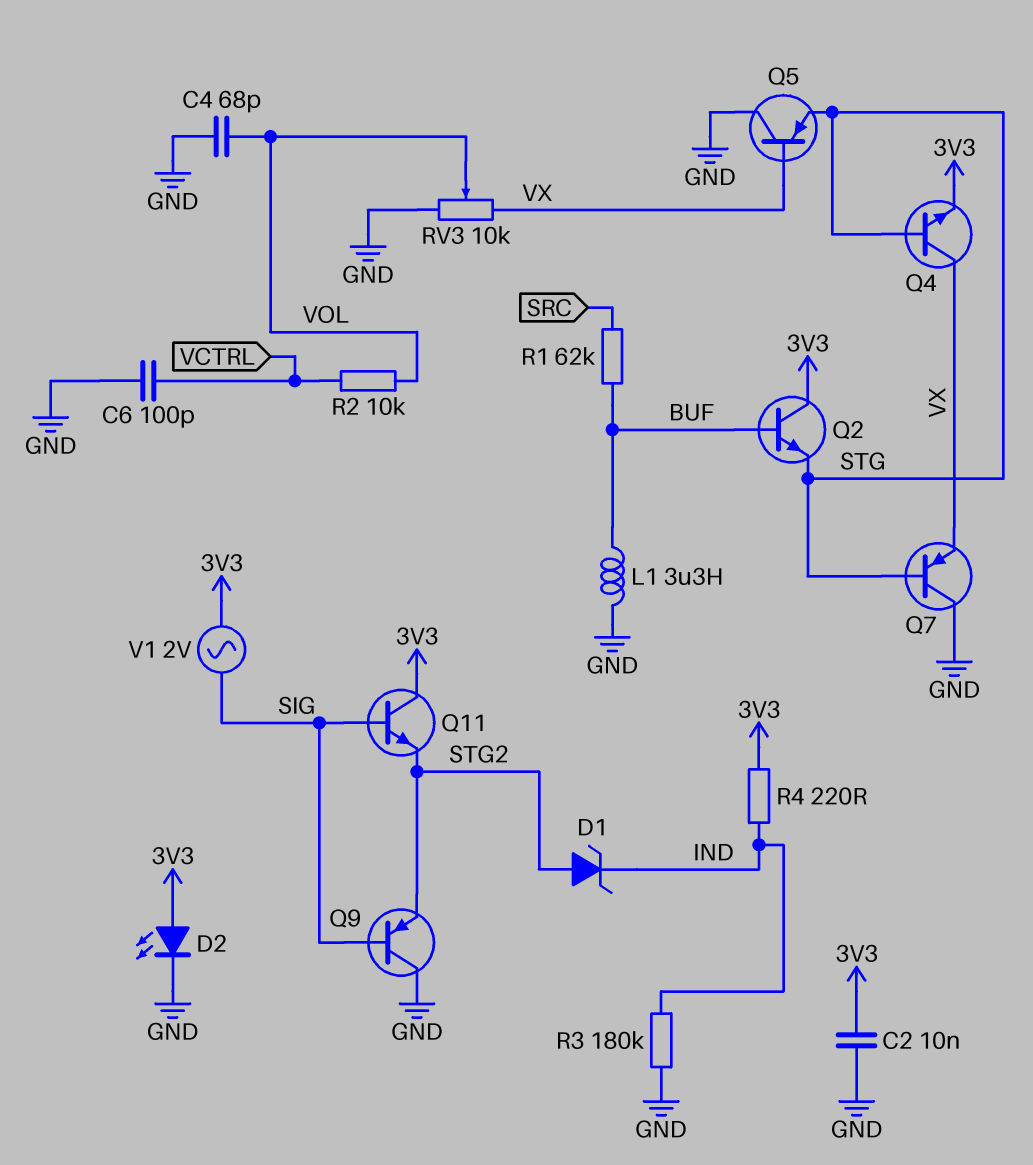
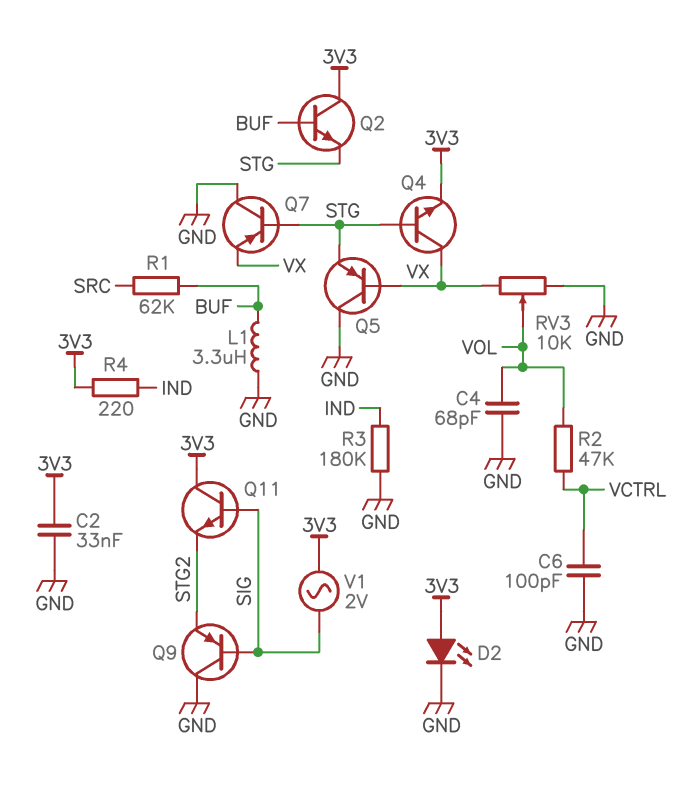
C2: 10nF (3V3, GND) -> 33nF (3V3, GND)
D1: zener (A STG2, K IND) -> none
R2: 10k (VCTRL, VOL) -> 47k (VCTRL, VOL)

